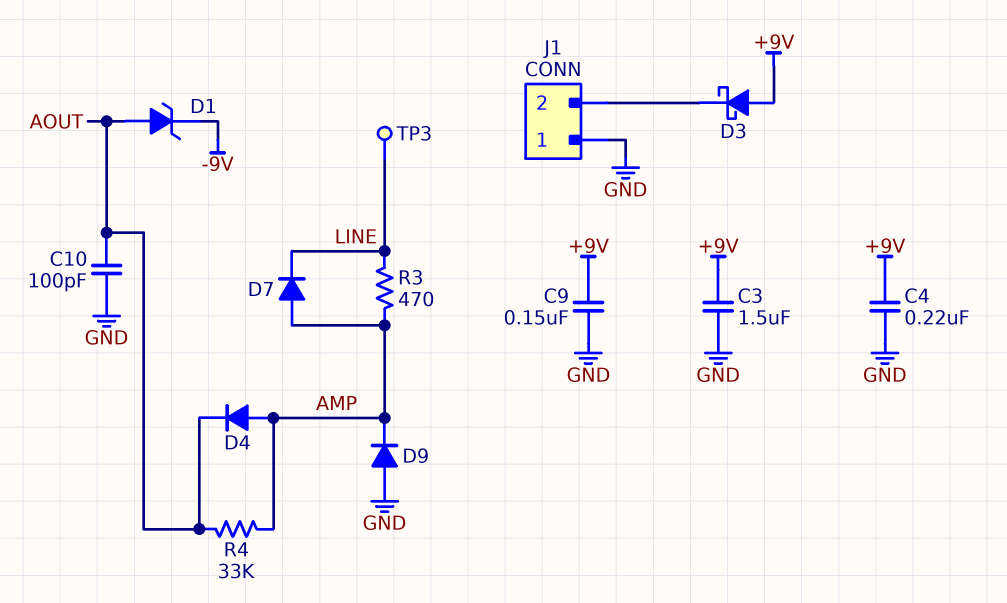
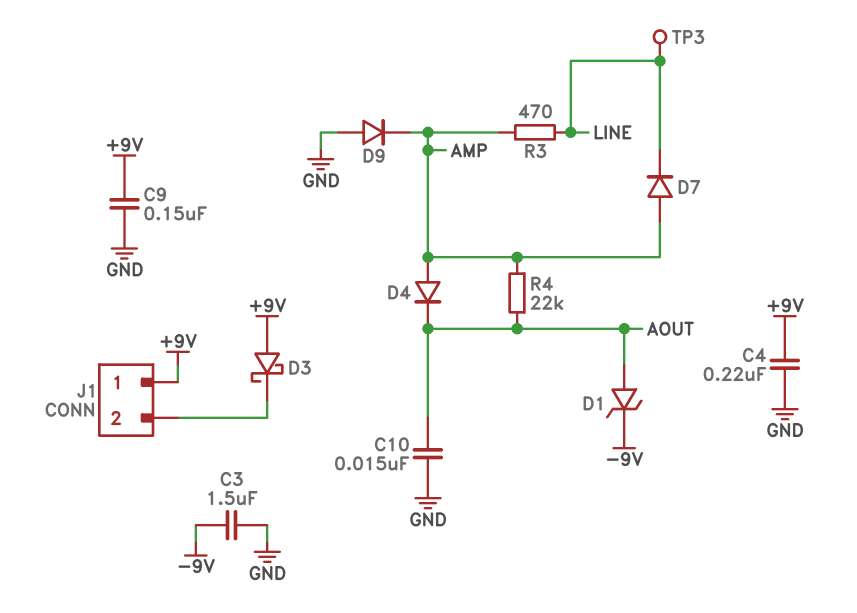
C3: 1.5uF (+9V, GND) -> 1.5uF (-9V, GND)
C10: 100pF (AOUT, GND) -> 15nF (AOUT, GND)
J1 pin 1: GND -> +9V
R4: 33k (AMP, AOUT) -> 22k (AMP, AOUT)

